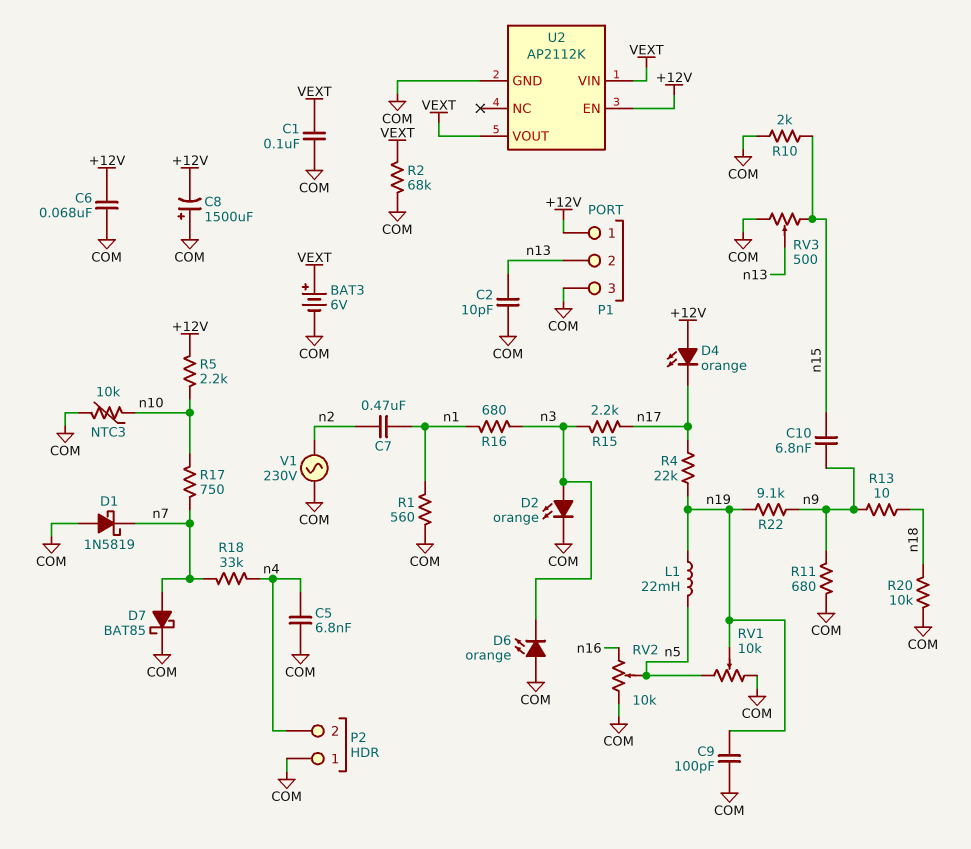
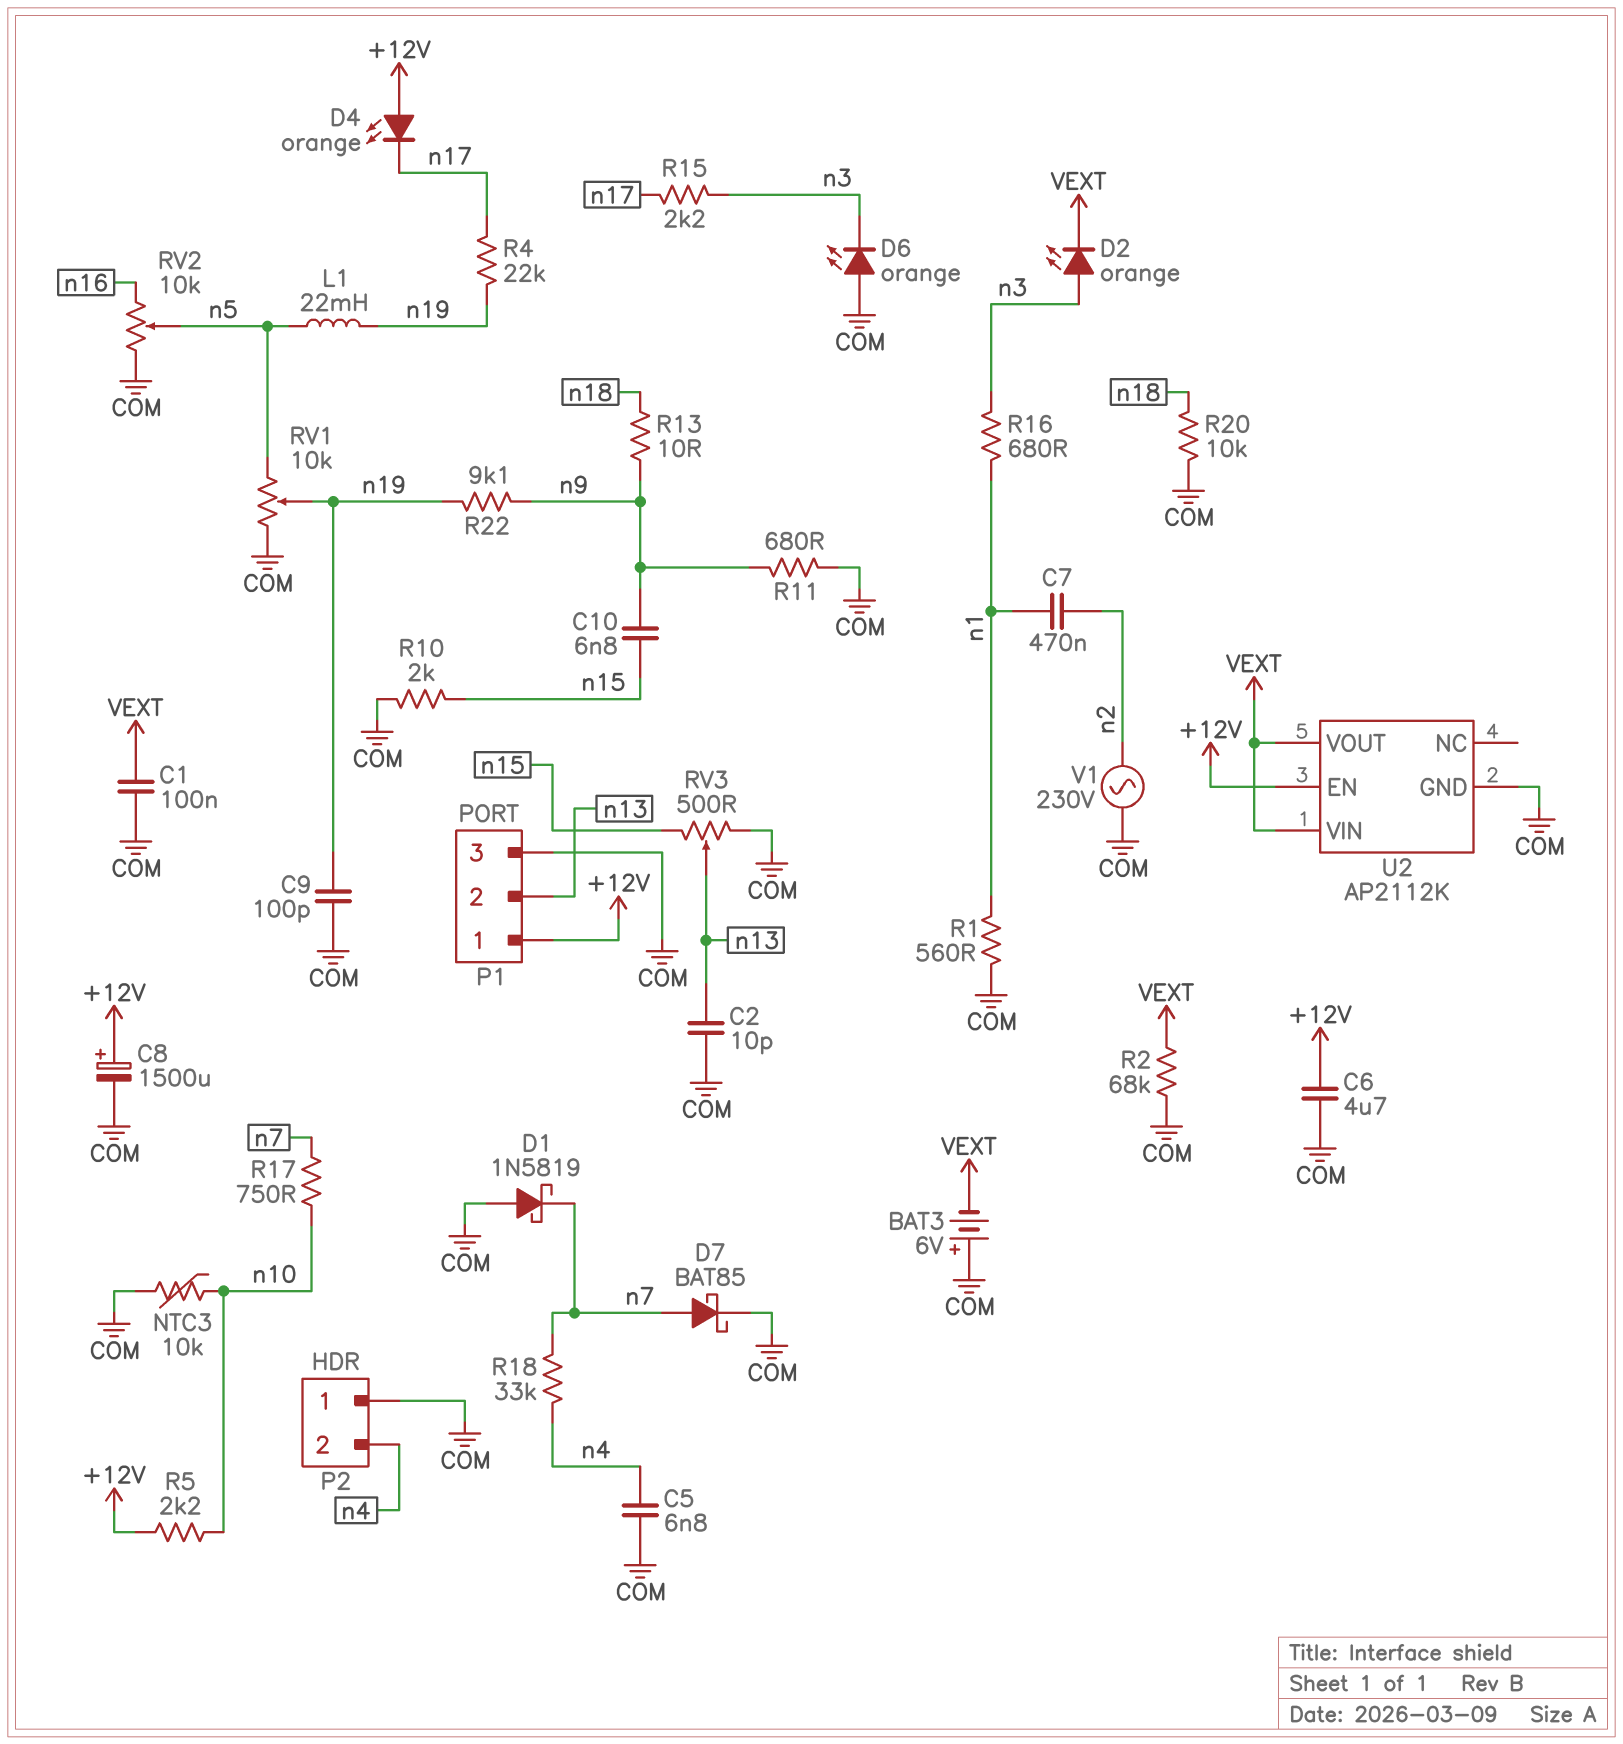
BAT3: 6V (plus VEXT, minus COM) -> 6V (plus COM, minus VEXT)
C6: 68nF (+12V, COM) -> 4.7uF (+12V, COM)
C8: 1500uF (plus COM, minus +12V) -> 1500uF (plus +12V, minus COM)
D2: LED orange (A n3, K COM) -> LED orange (A n3, K VEXT)

